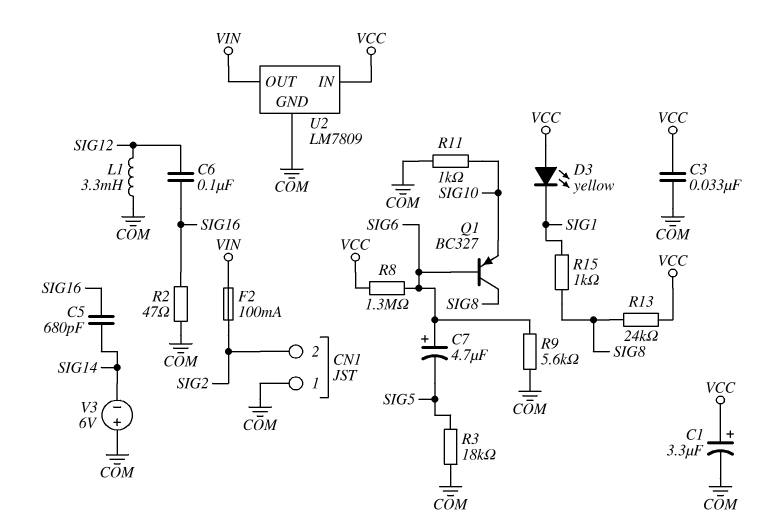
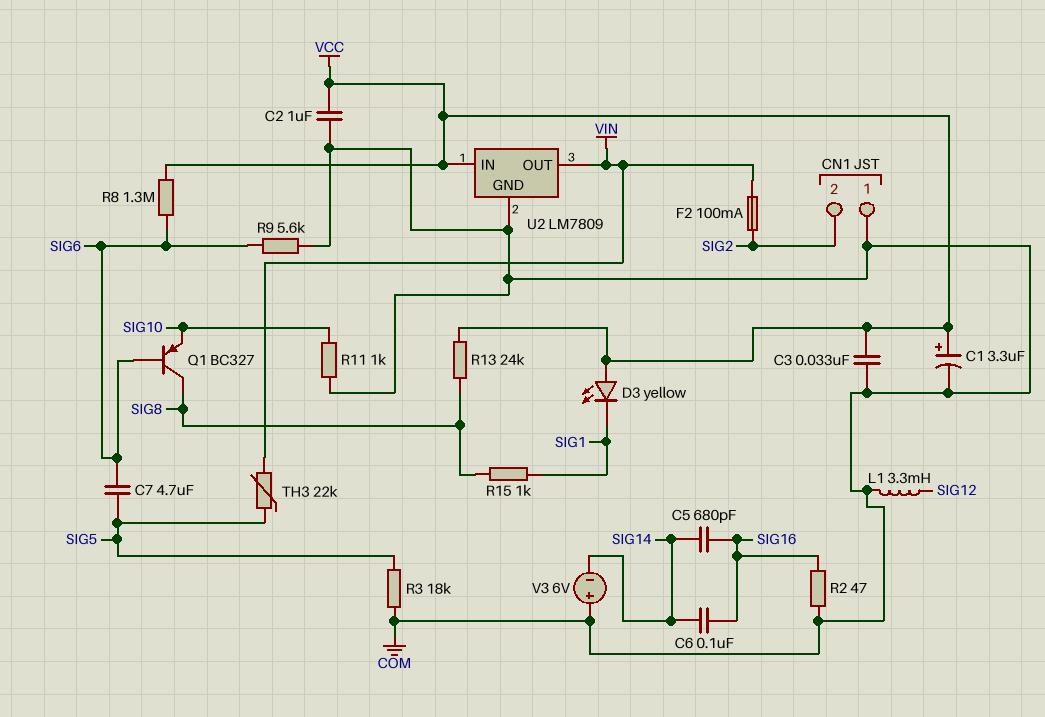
C2: none -> 1uF (COM, VCC)
C6: 100nF (SIG12, SIG16) -> 100nF (SIG14, SIG16)
C7: 4.7uF (plus SIG6, minus SIG5) -> 4.7uF (SIG5, SIG6)
TH3: none -> 22k (SIG5, VIN)

